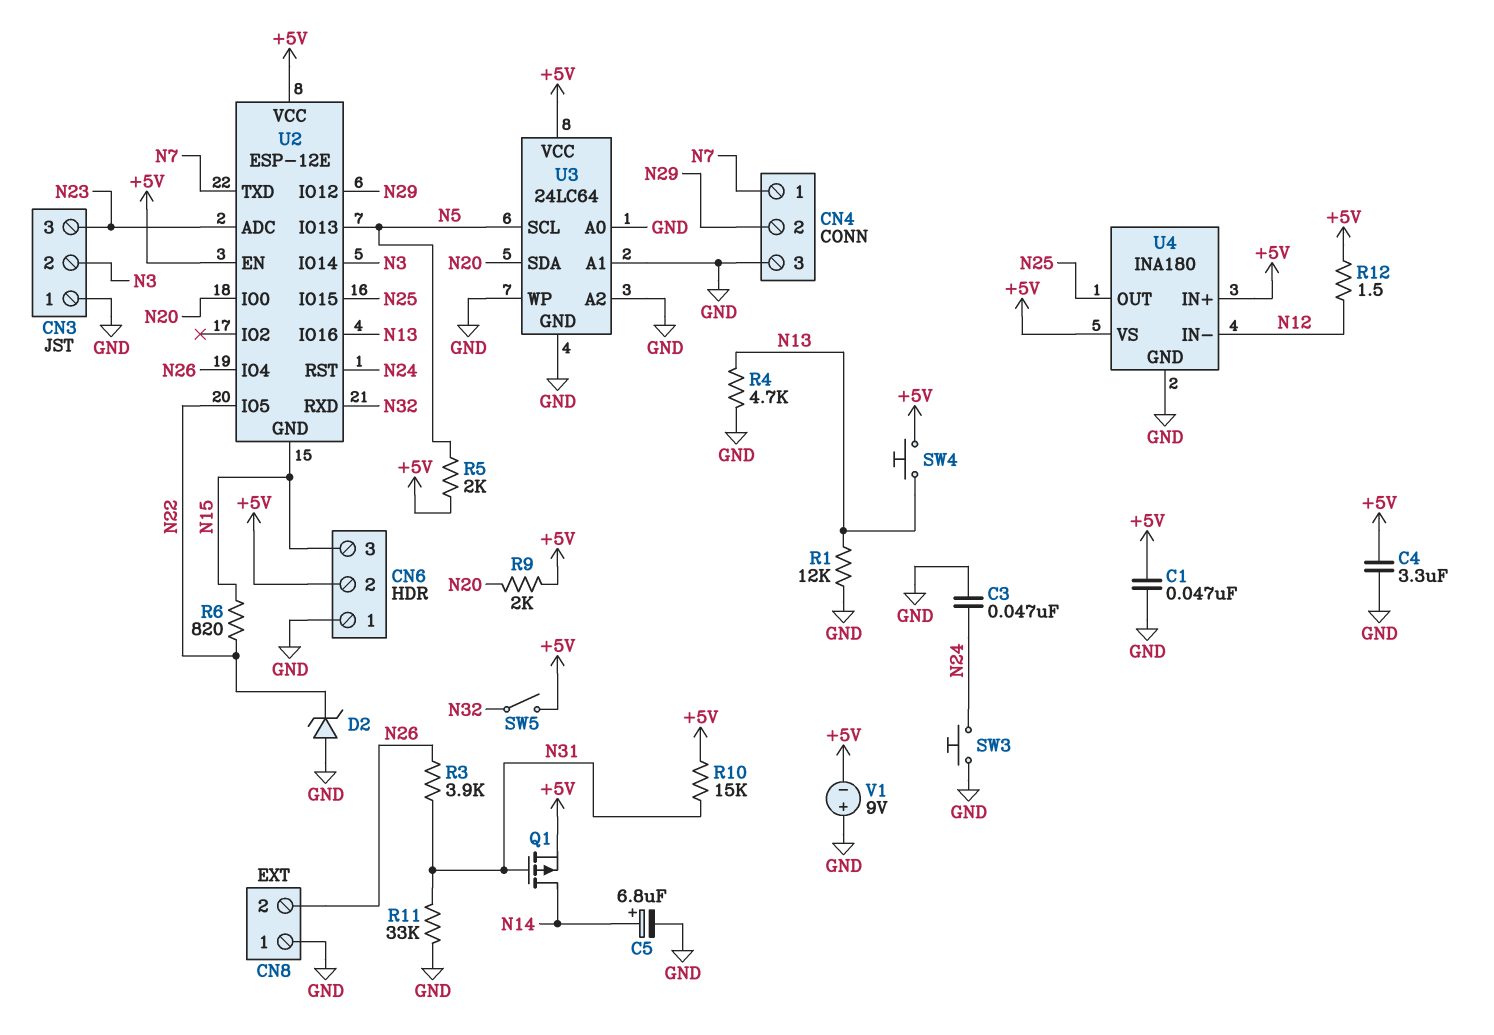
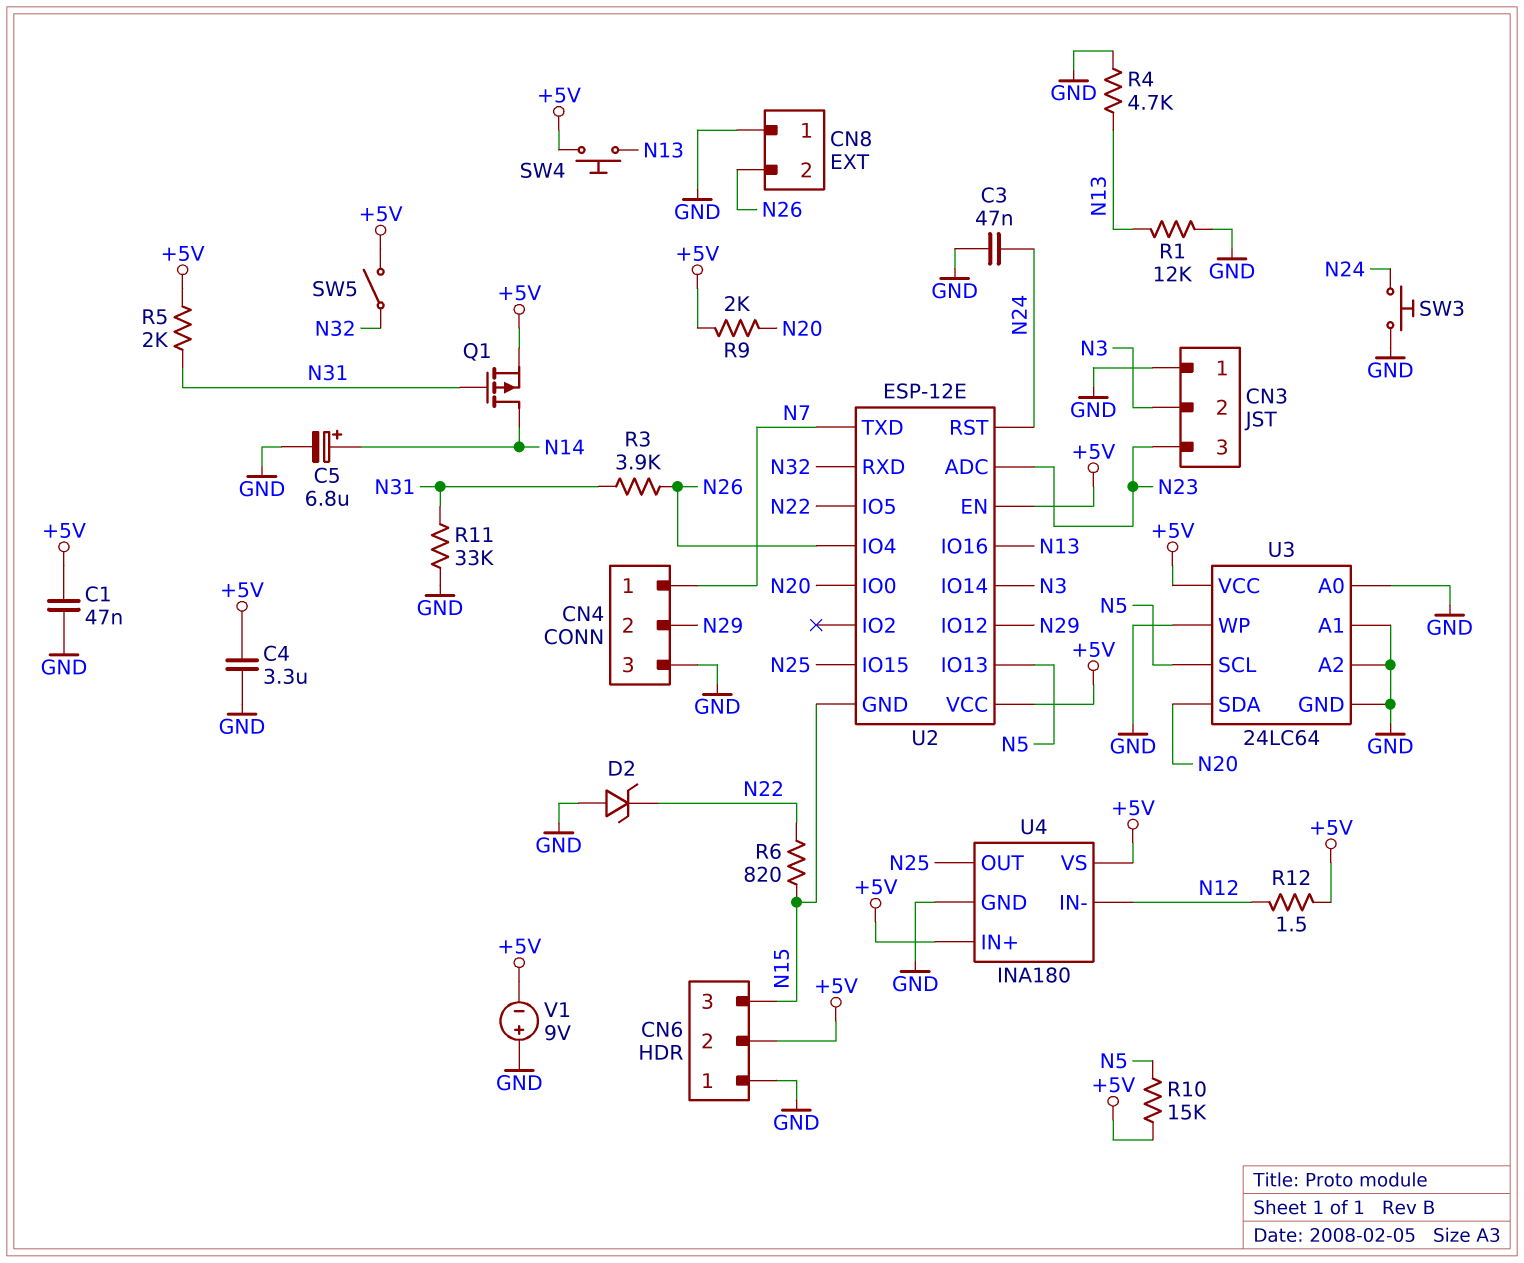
R5: 2k (+5V, N5) -> 2k (+5V, N31)
R10: 15k (+5V, N31) -> 15k (+5V, N5)

